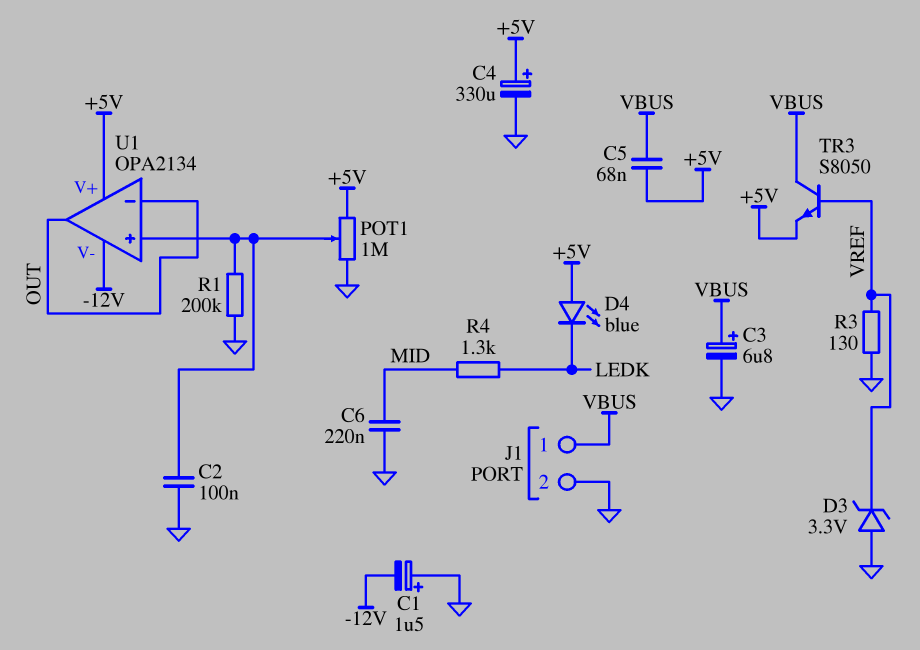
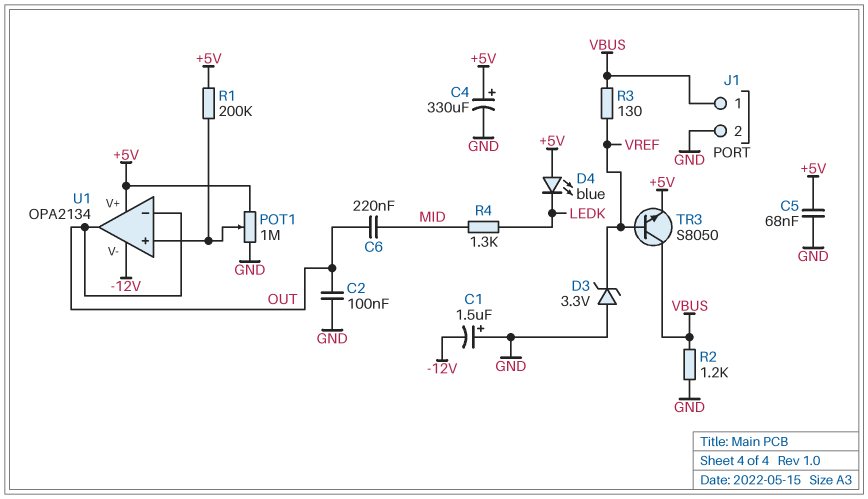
C2: 100nF (GND, U1/in+) -> 100nF (GND, OUT)
C3: 6.8uF (plus VBUS, minus GND) -> none
C5: 68nF (+5V, VBUS) -> 68nF (+5V, GND)
C6: 220nF (GND, MID) -> 220nF (MID, OUT)
R1: 200k (GND, U1/in+) -> 200k (+5V, U1/in+)
R2: none -> 1.2k (GND, VBUS)
R3: 130 (GND, VREF) -> 130 (VBUS, VREF)

